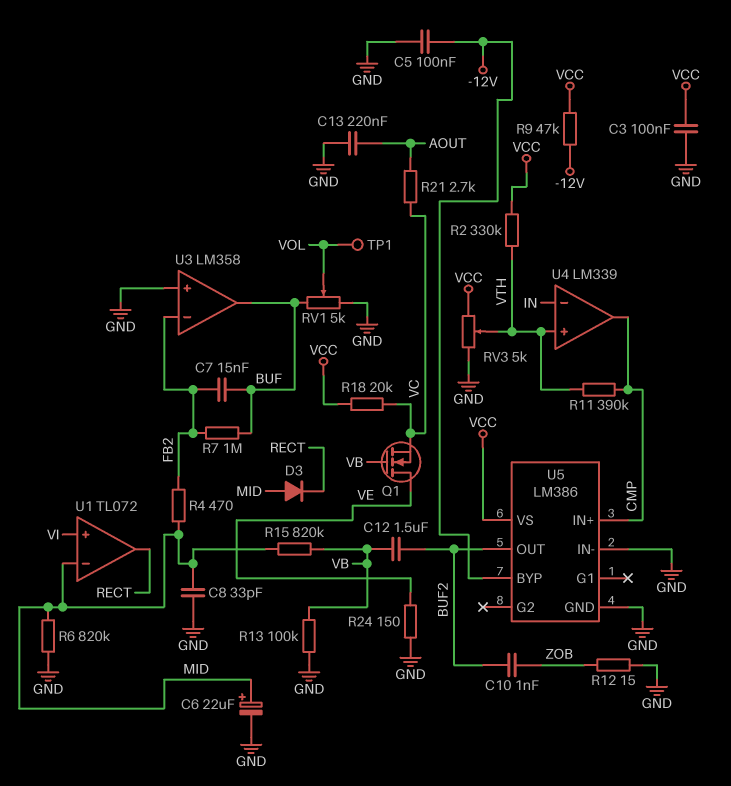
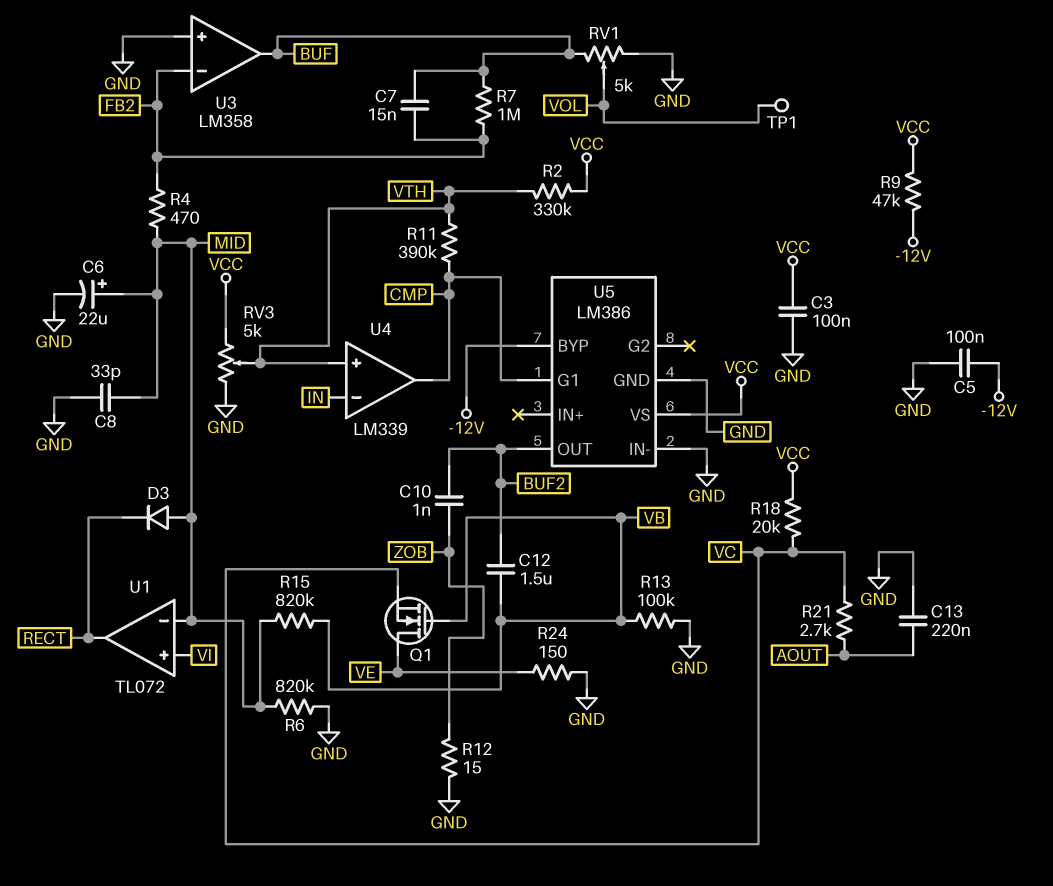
U5 pin G1: none -> CMP
U5 pin IN+: CMP -> none

